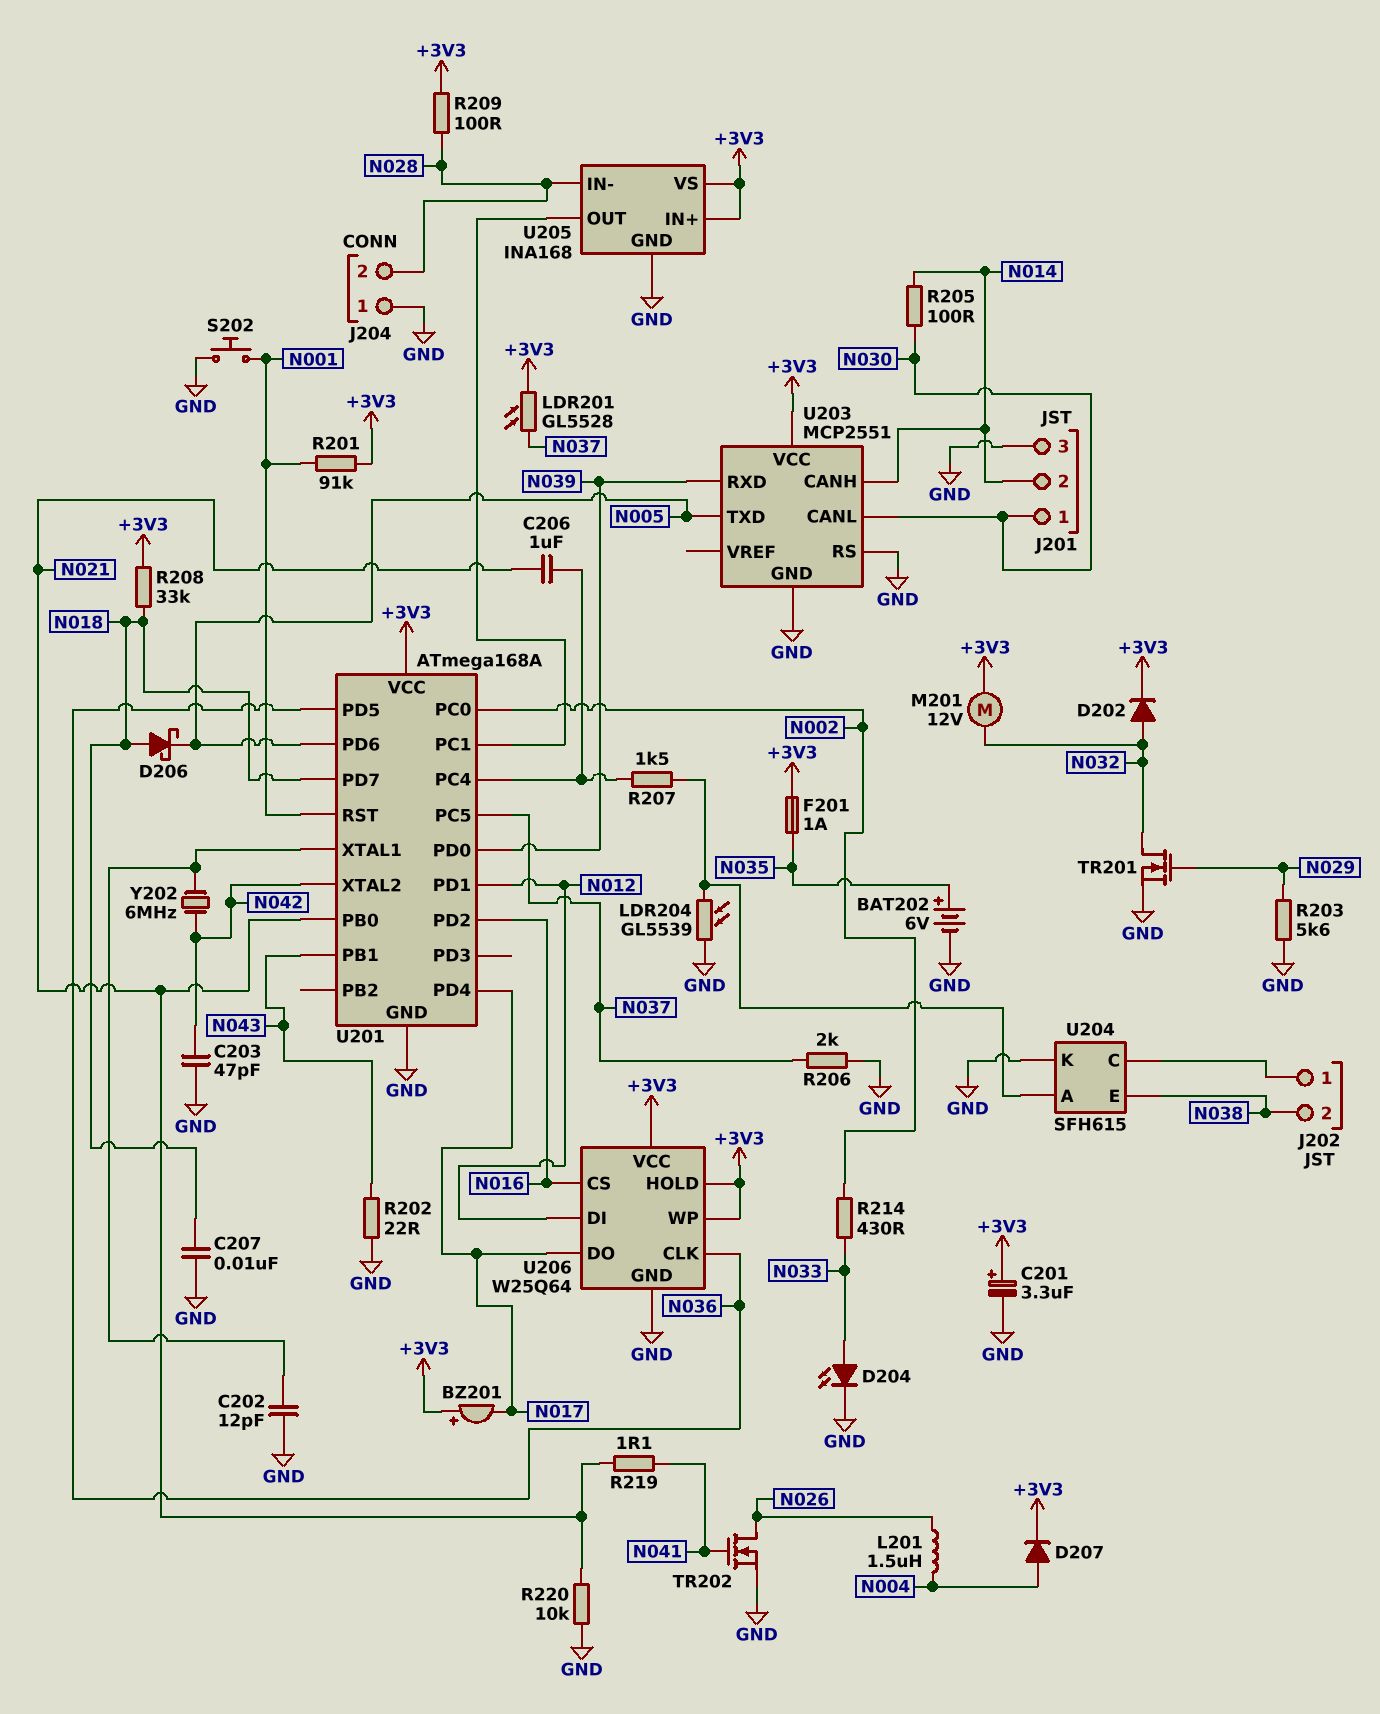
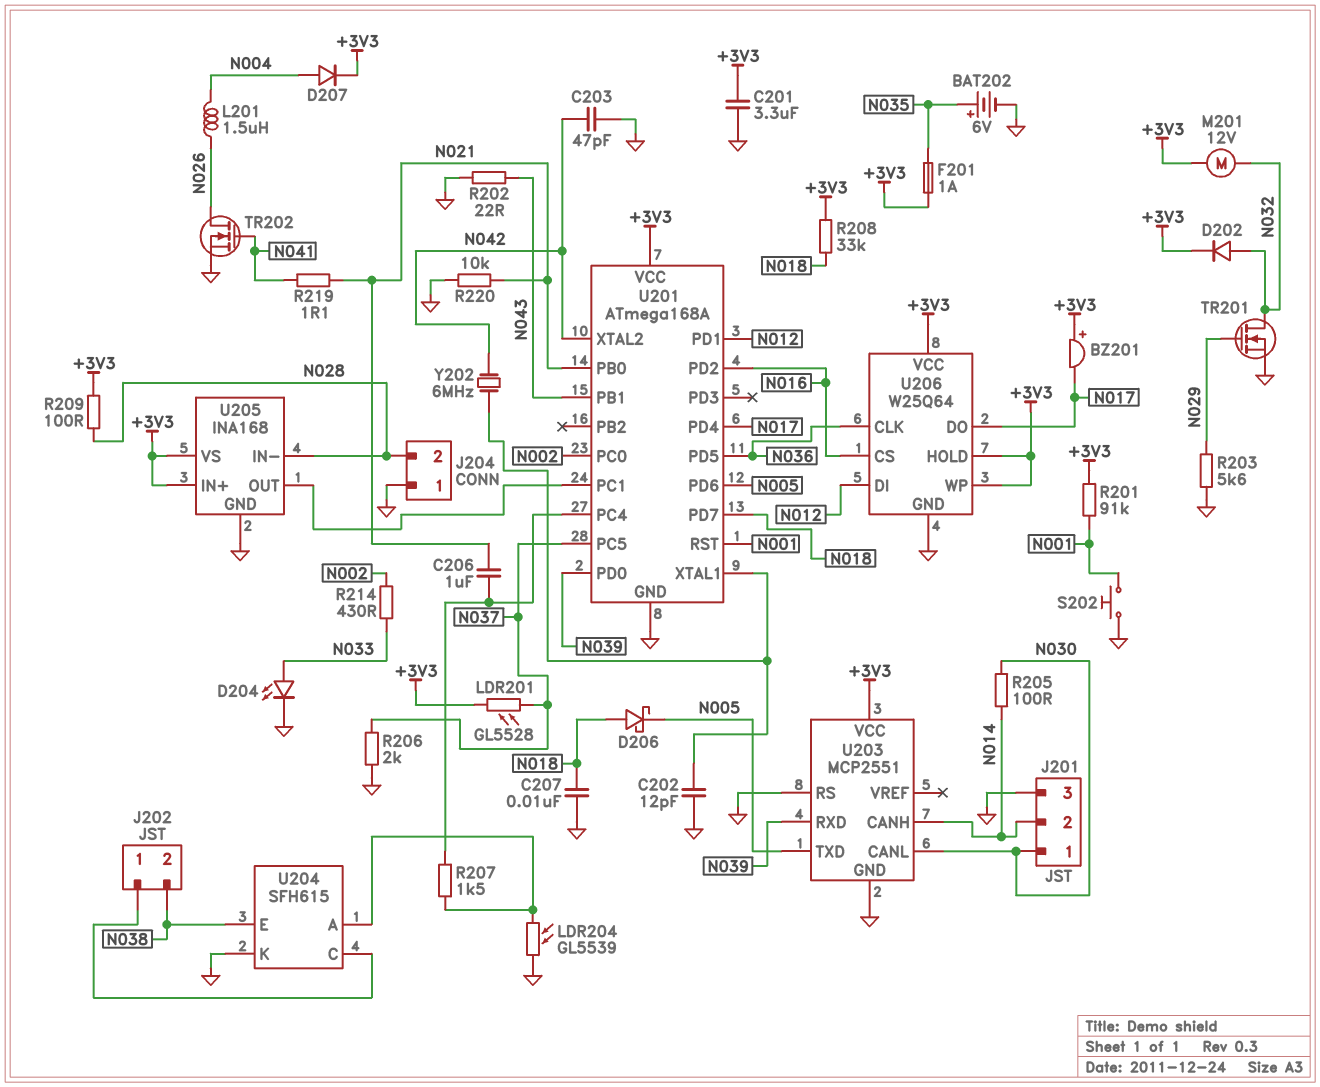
C201: 3.3uF (plus +3V3, minus GND) -> 3.3uF (+3V3, GND)

